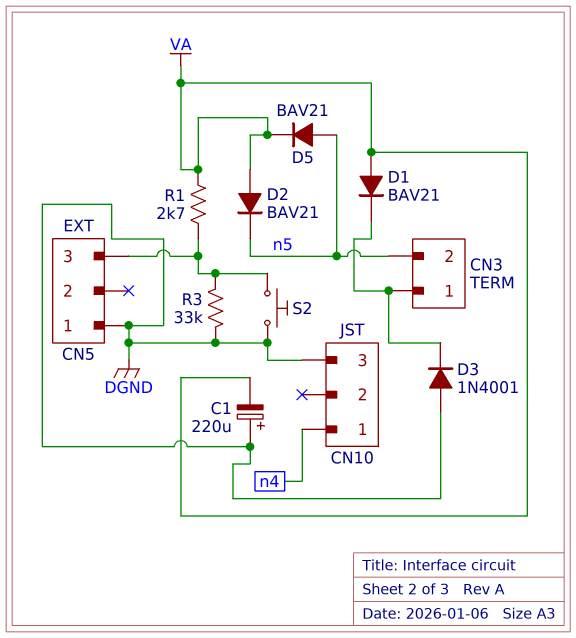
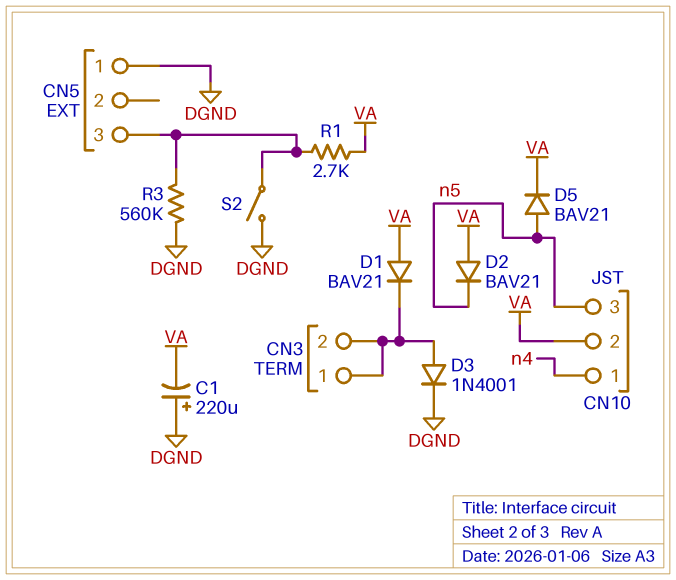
CN3 pin 2: n5 -> CN3/1
CN10 pin 2: none -> VA
CN10 pin 3: DGND -> n5
D3: diode 1N4001 (A DGND, K CN3/1) -> diode 1N4001 (A CN3/1, K DGND)
R3: 33k (CN5/3, DGND) -> 560k (CN5/3, DGND)
S2: button (CN5/3, DGND) -> switch (CN5/3, DGND)

